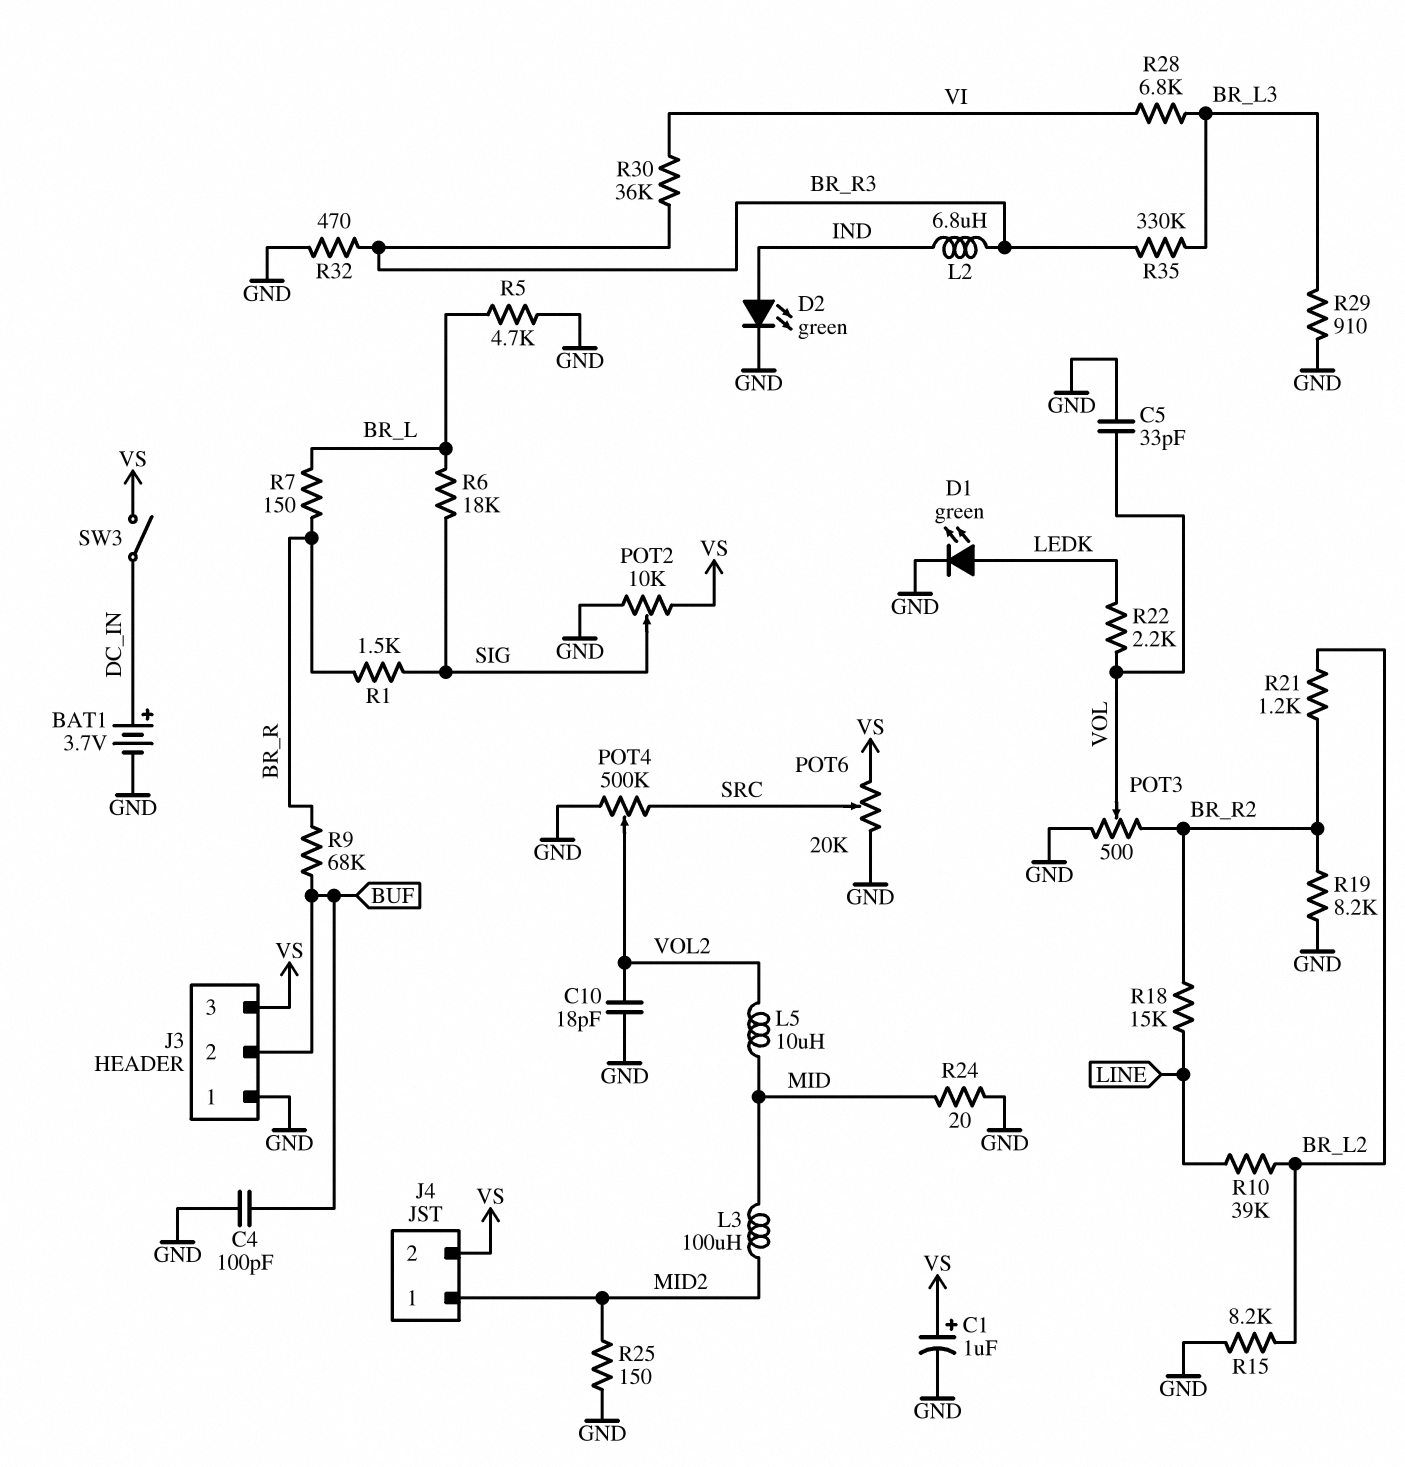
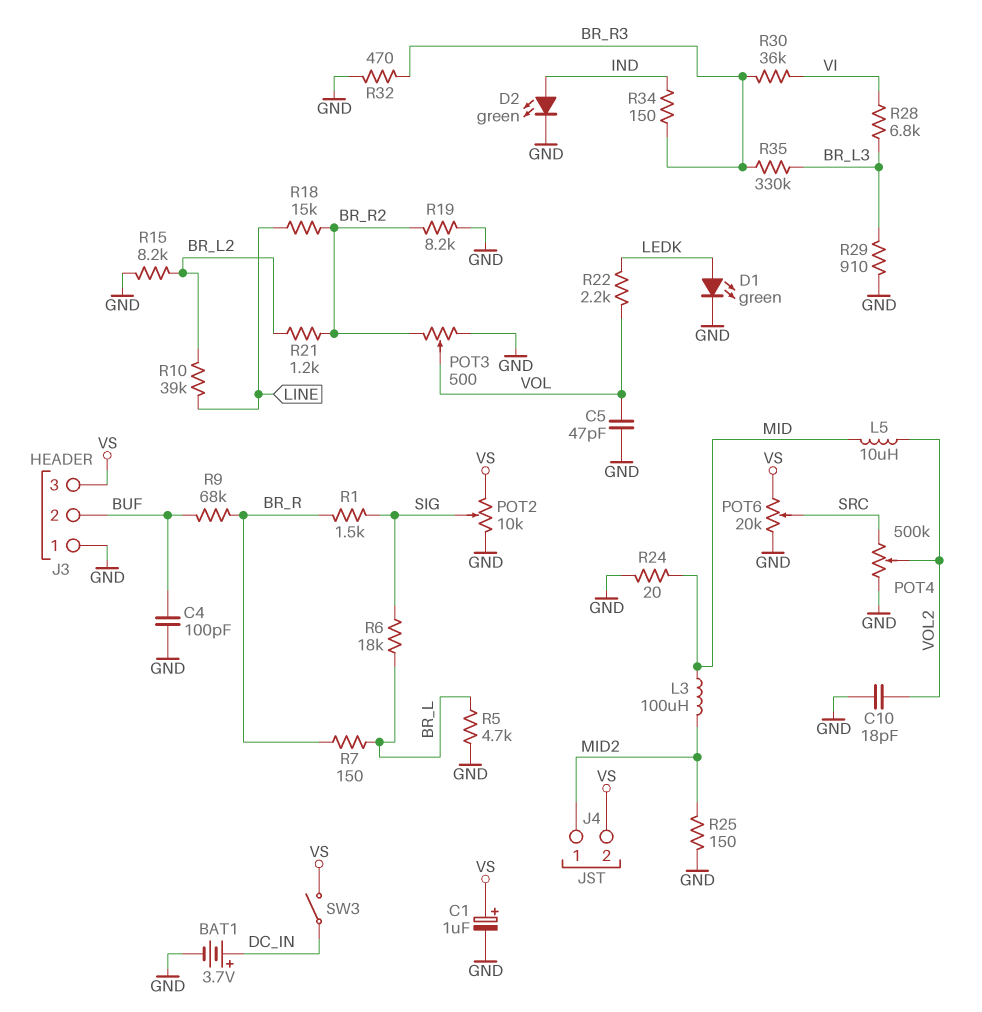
C5: 33pF (GND, VOL) -> 47pF (GND, VOL)
L2: 6.8uH (BR_R3, IND) -> none
R34: none -> 150 (BR_R3, IND)

